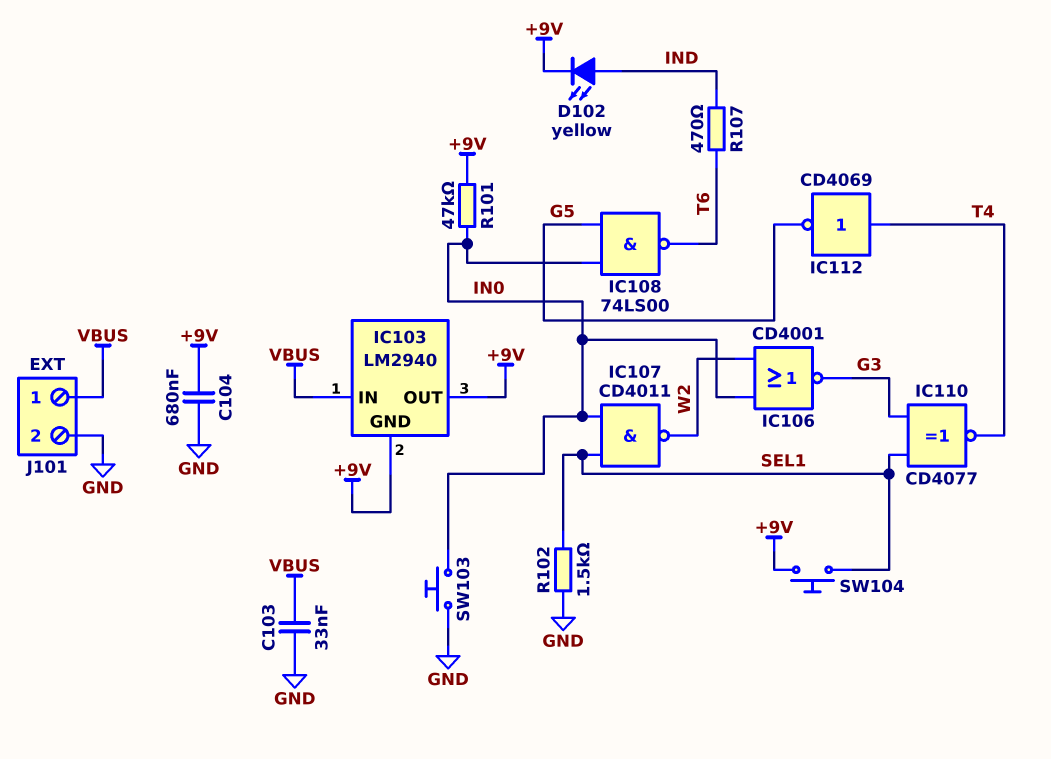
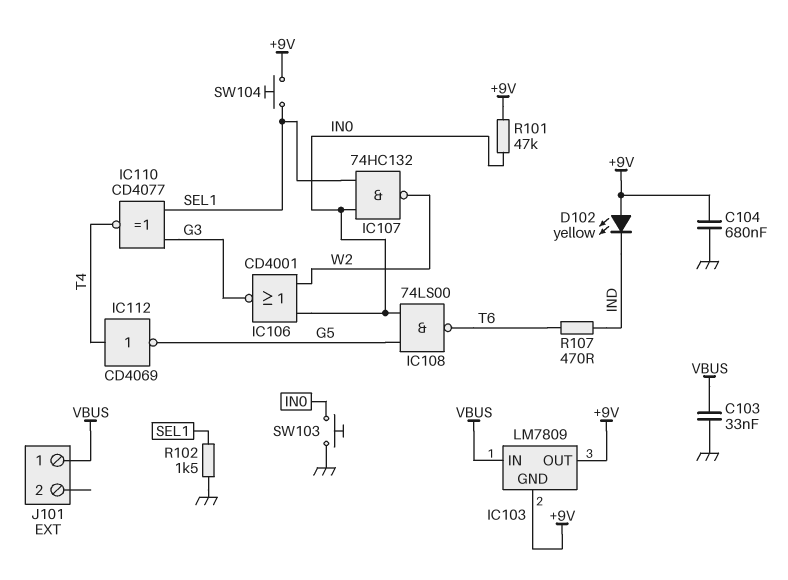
D102: LED yellow (A IND, K +9V) -> LED yellow (A +9V, K IND)
IC103: LM2940 -> LM7809
IC107: NAND CD4011 (in IN0, in SEL1, out W2) -> NAND 74HC132 (in IN0, in SEL1, out W2)
J101 pin 2: GND -> none

